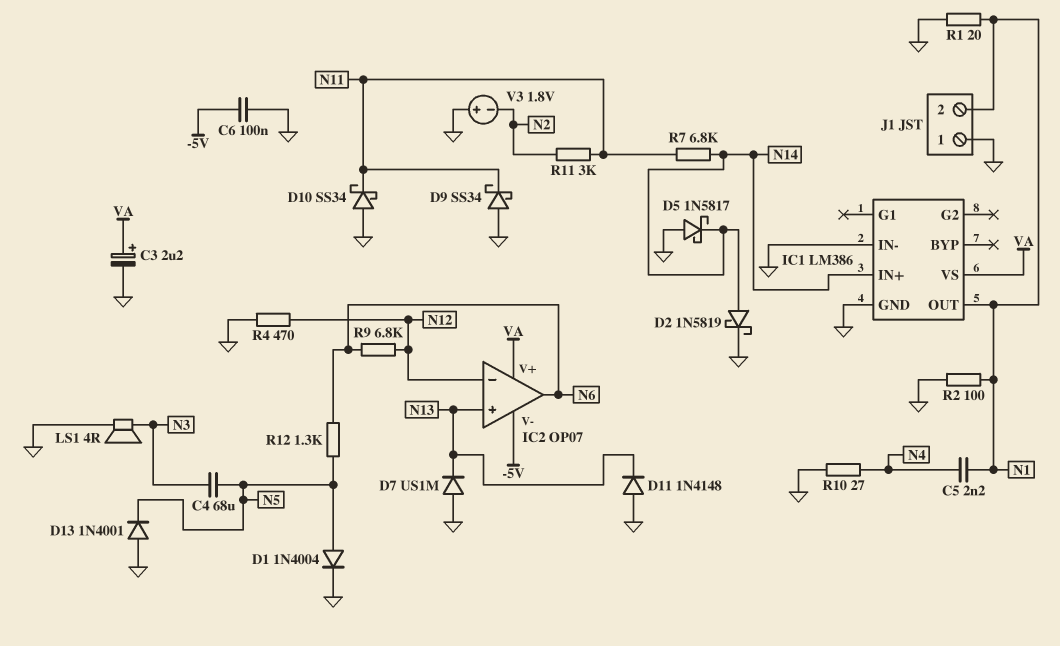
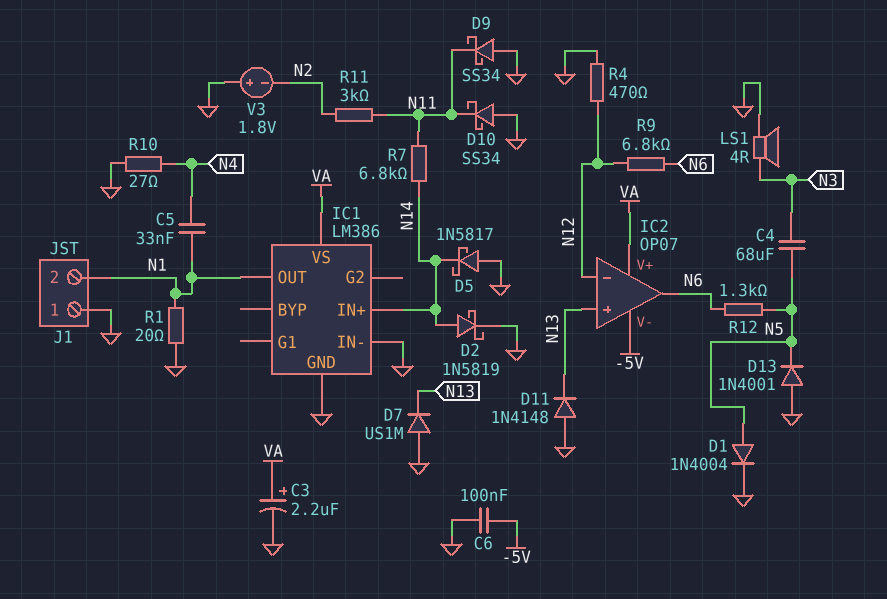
C5: 2.2nF (N1, N4) -> 33nF (N1, N4)
R2: 100 (GND, N1) -> none

